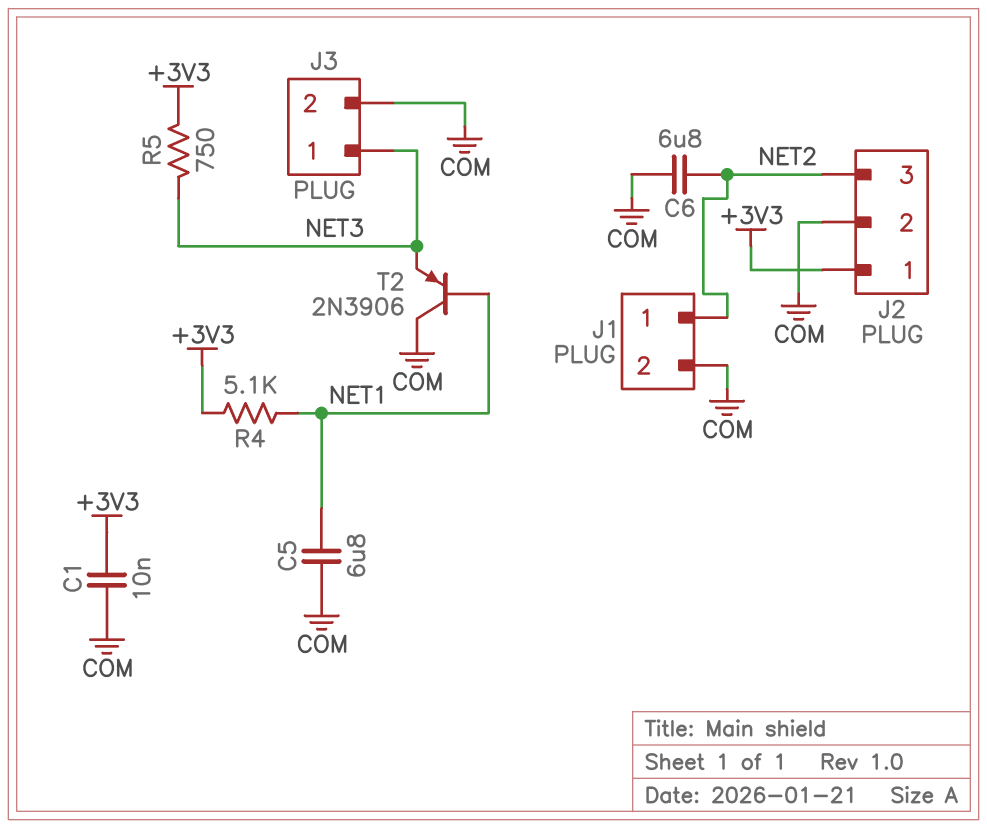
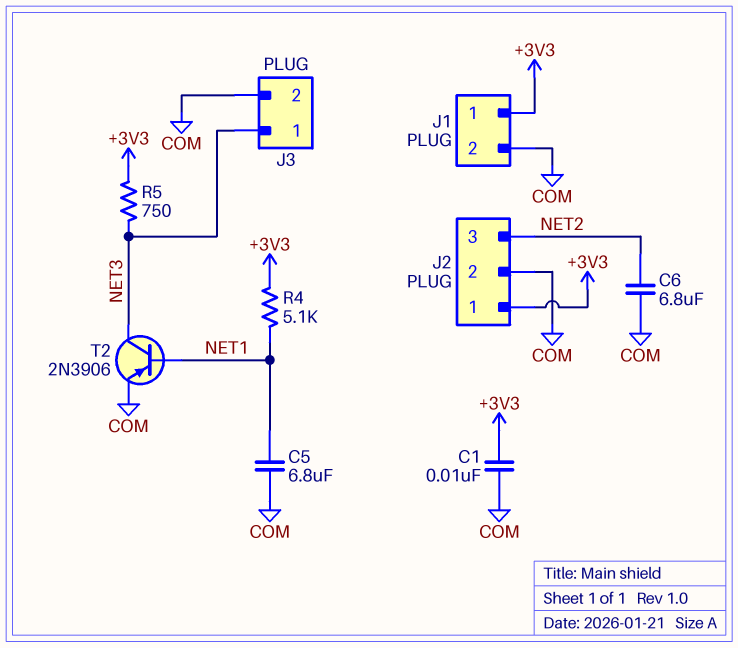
J1 pin 1: NET2 -> +3V3
T2: PNP 2N3906 (B NET1, C COM, E NET3) -> PNP 2N3906 (B NET1, C NET3, E COM)

